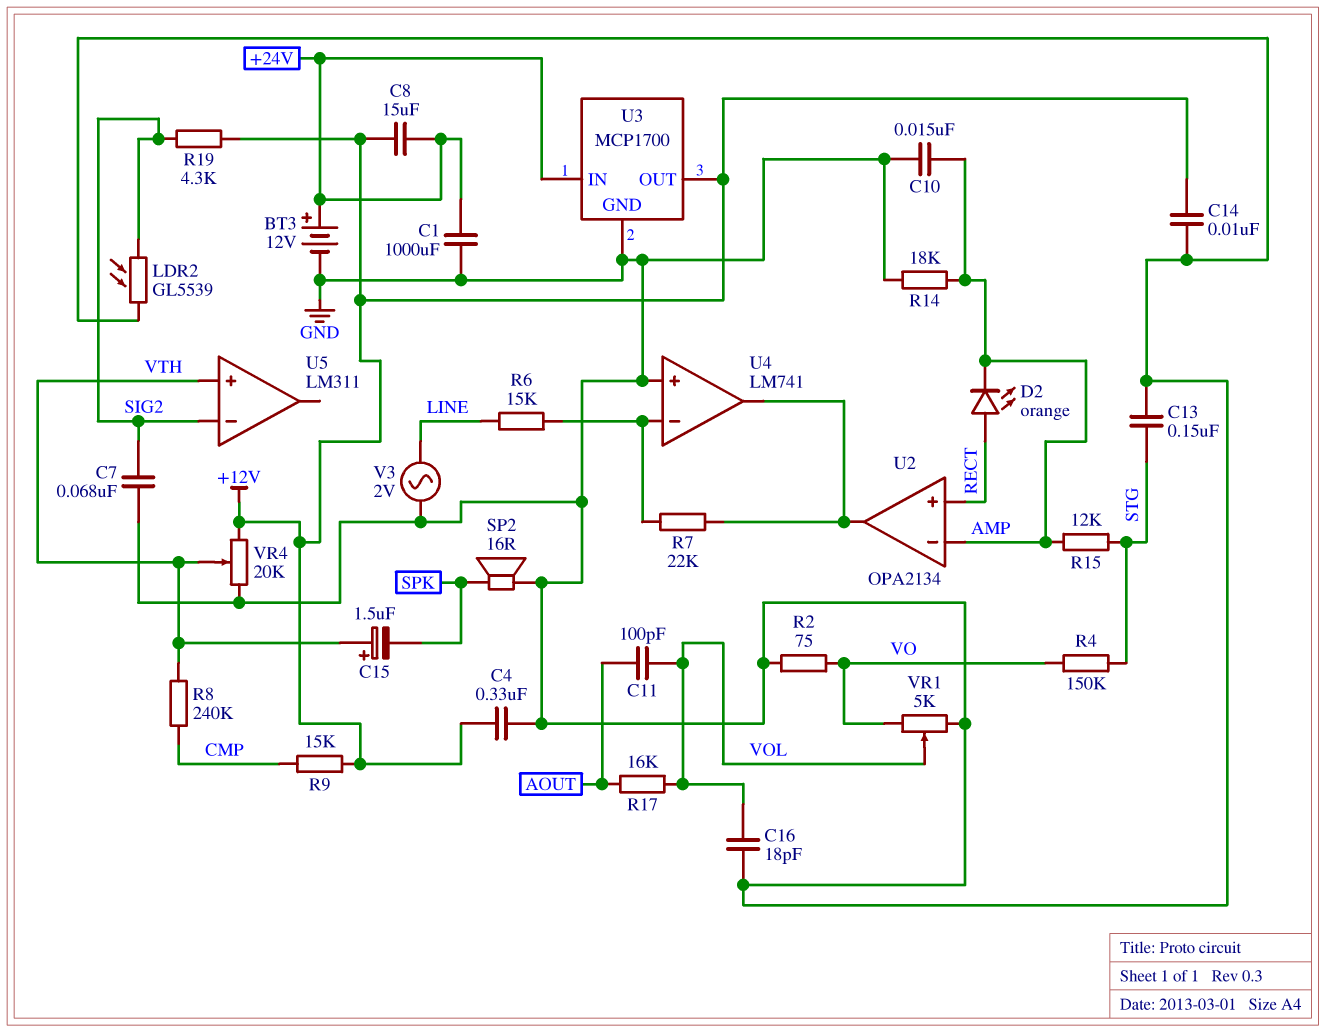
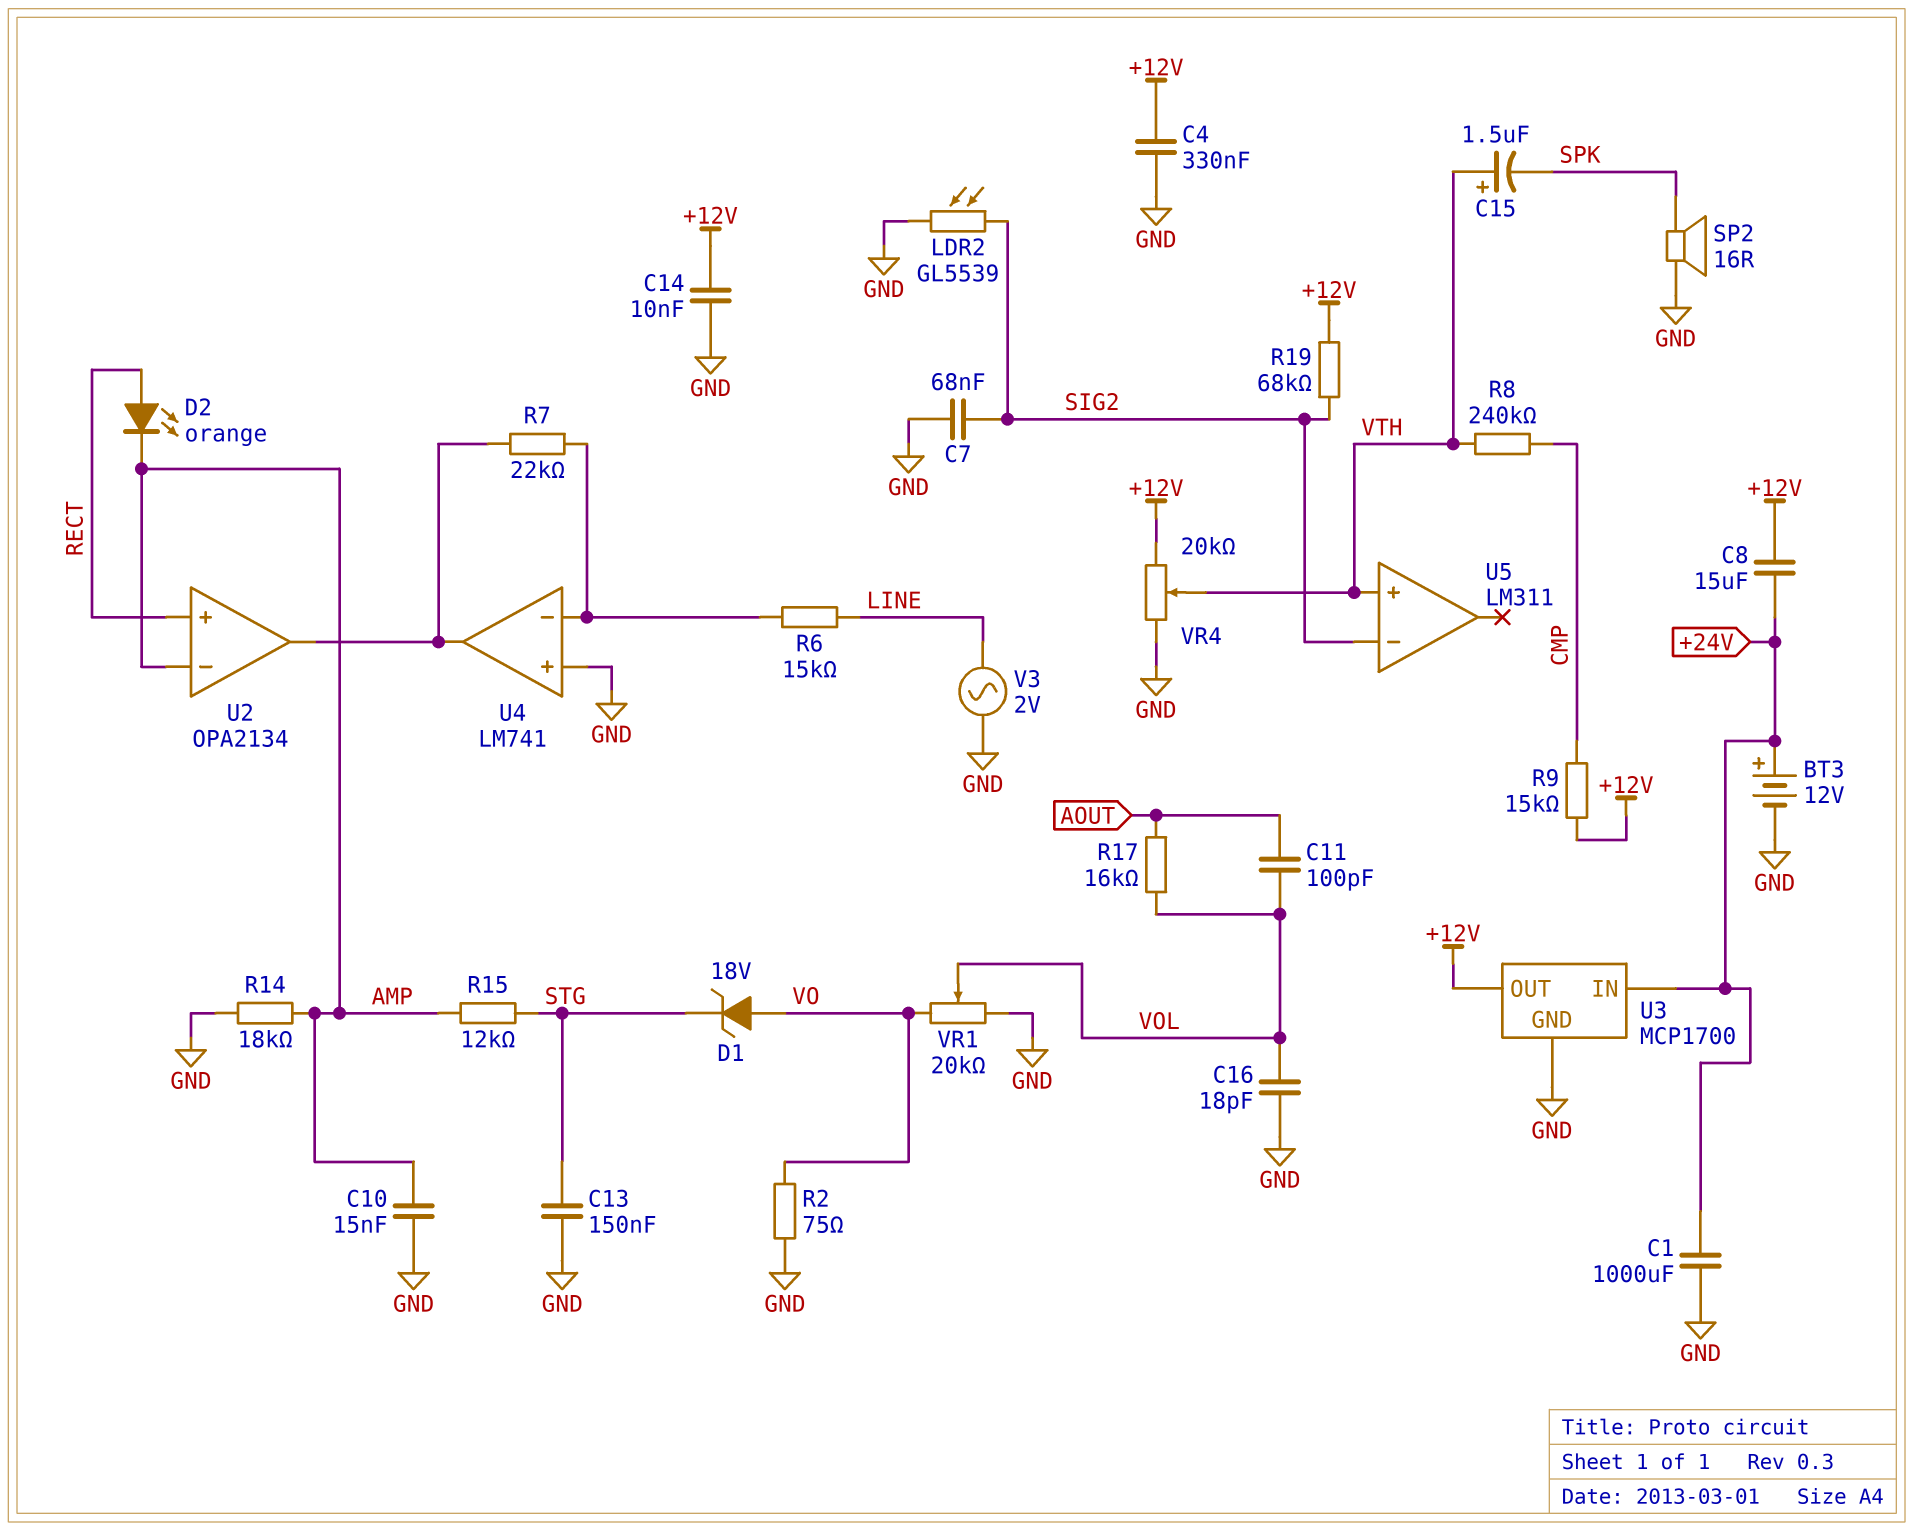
D1: none -> zener 18V (A VO, K STG)
R4: 150k (STG, VO) -> none
R19: 4.3k (+12V, SIG2) -> 68k (+12V, SIG2)
VR1: 5k (GND, VO, wiper VOL) -> 20k (GND, VO, wiper VOL)

